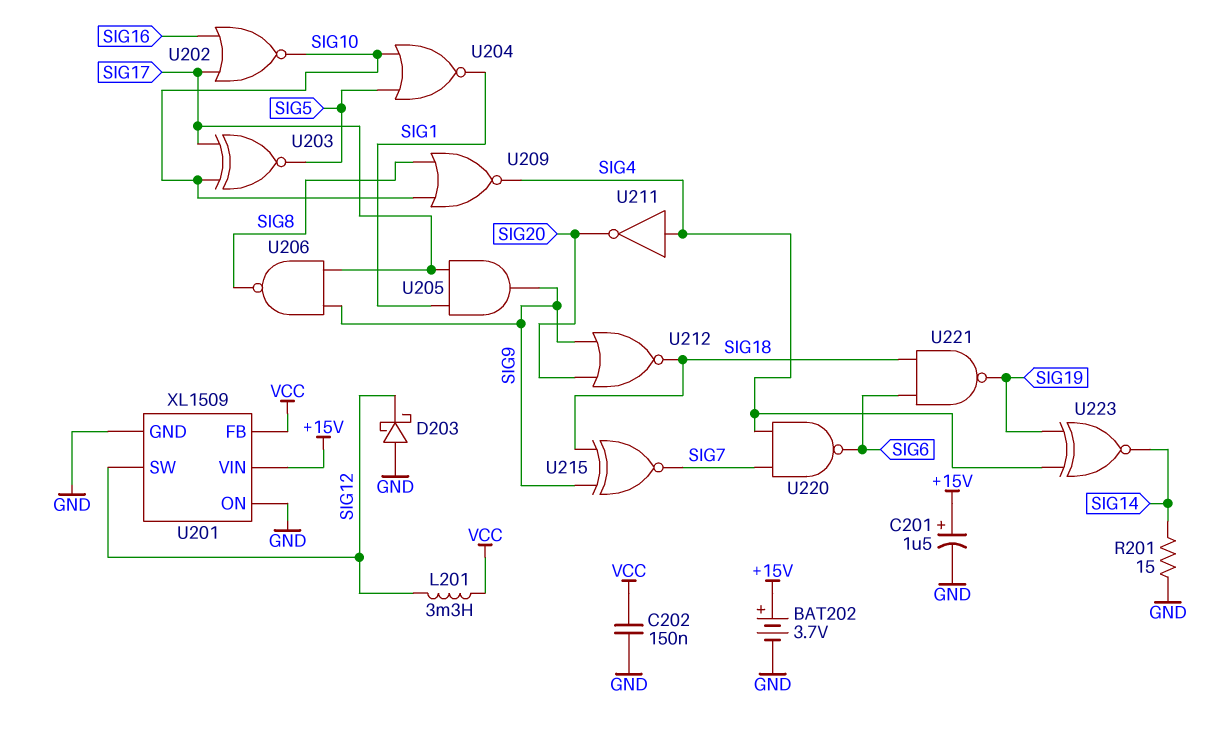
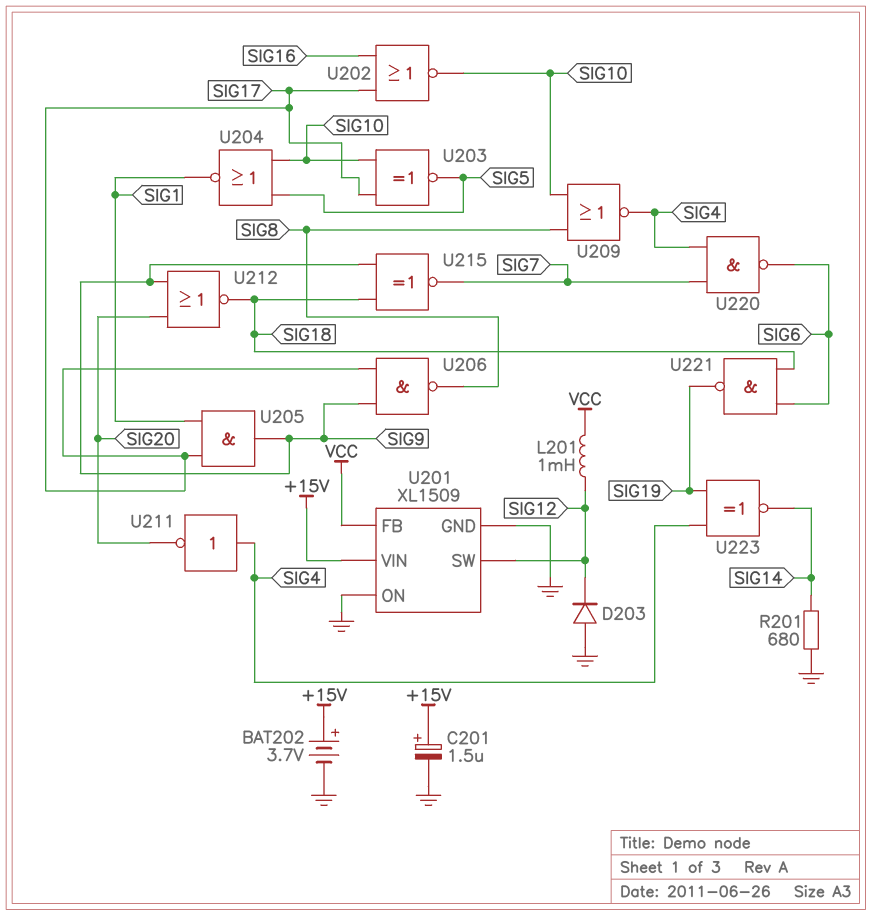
C202: 150nF (GND, VCC) -> none
D203: schottky (A GND, K SIG12) -> diode (A GND, K SIG12)
L201: 3.3mH (SIG12, VCC) -> 1mH (SIG12, VCC)
R201: 15 (GND, SIG14) -> 680 (GND, SIG14)

